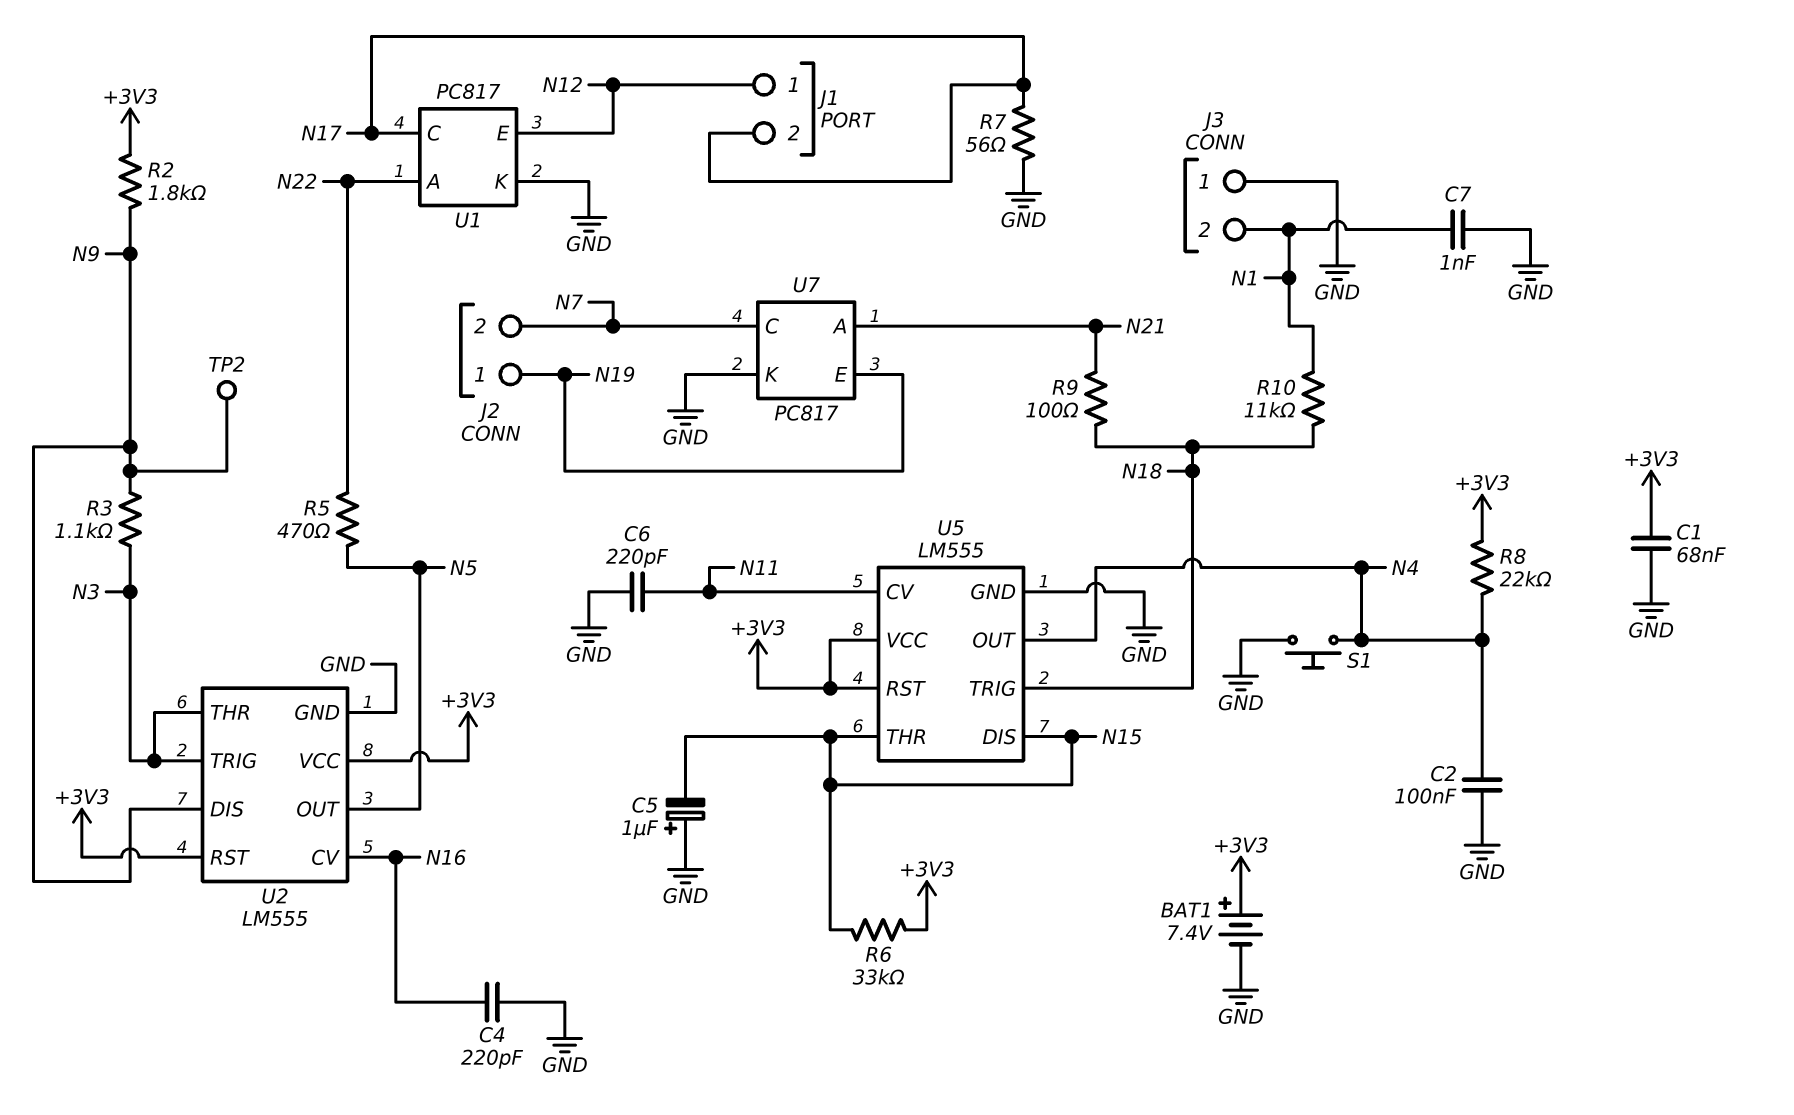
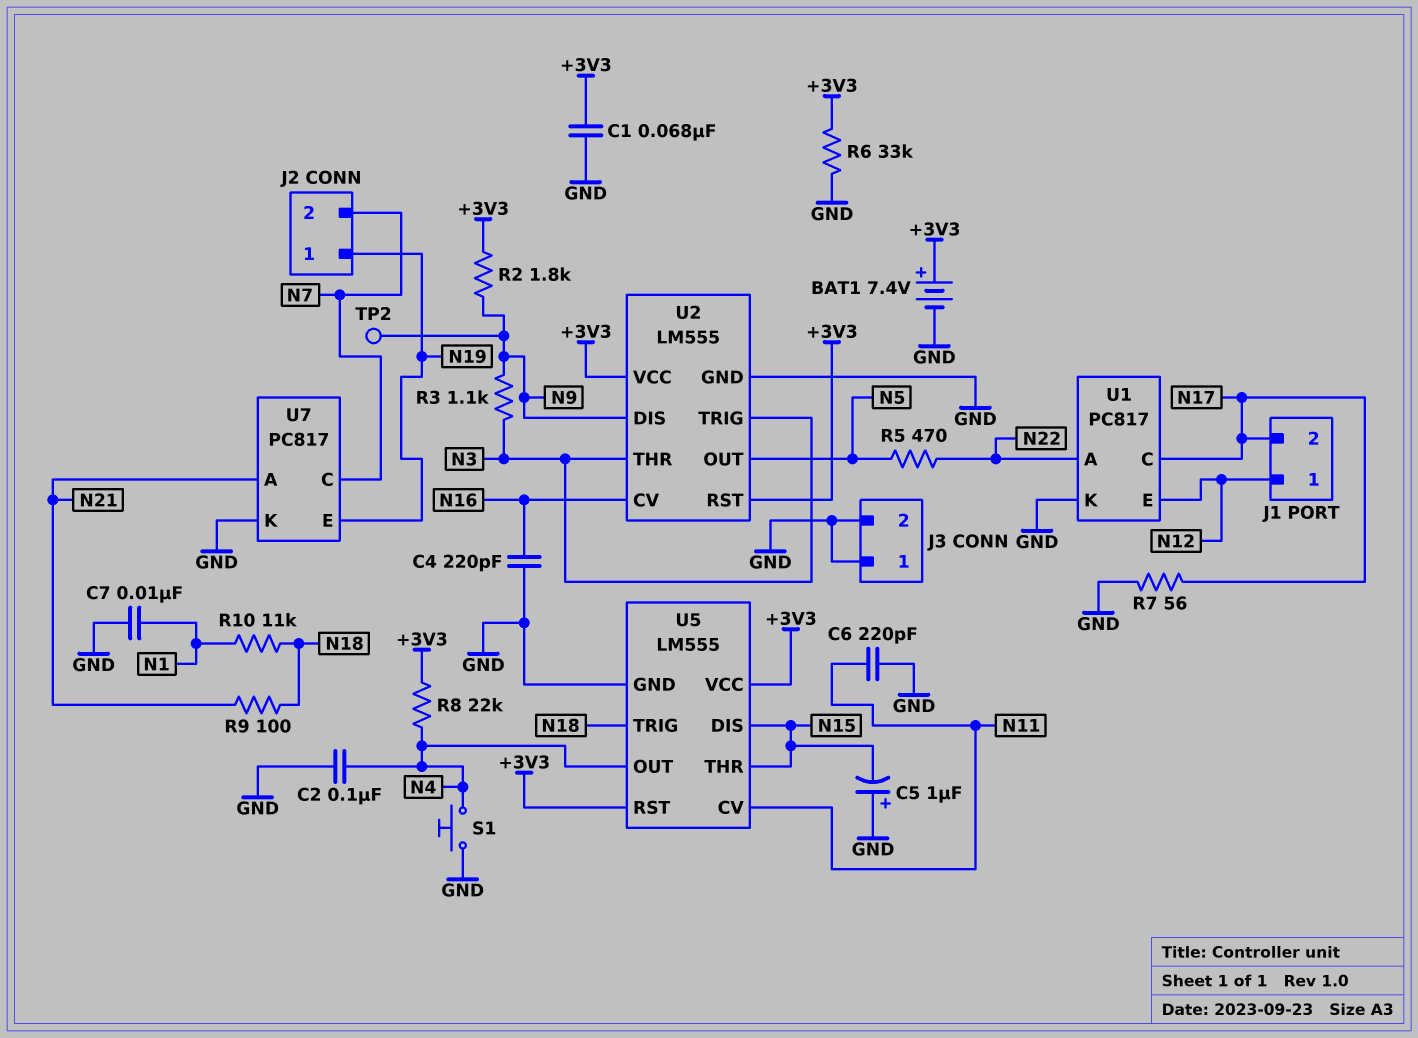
C7: 1nF (GND, N1) -> 10nF (GND, N1)
J3 pin 2: N1 -> GND
R6: 33k (+3V3, N15) -> 33k (+3V3, GND)

